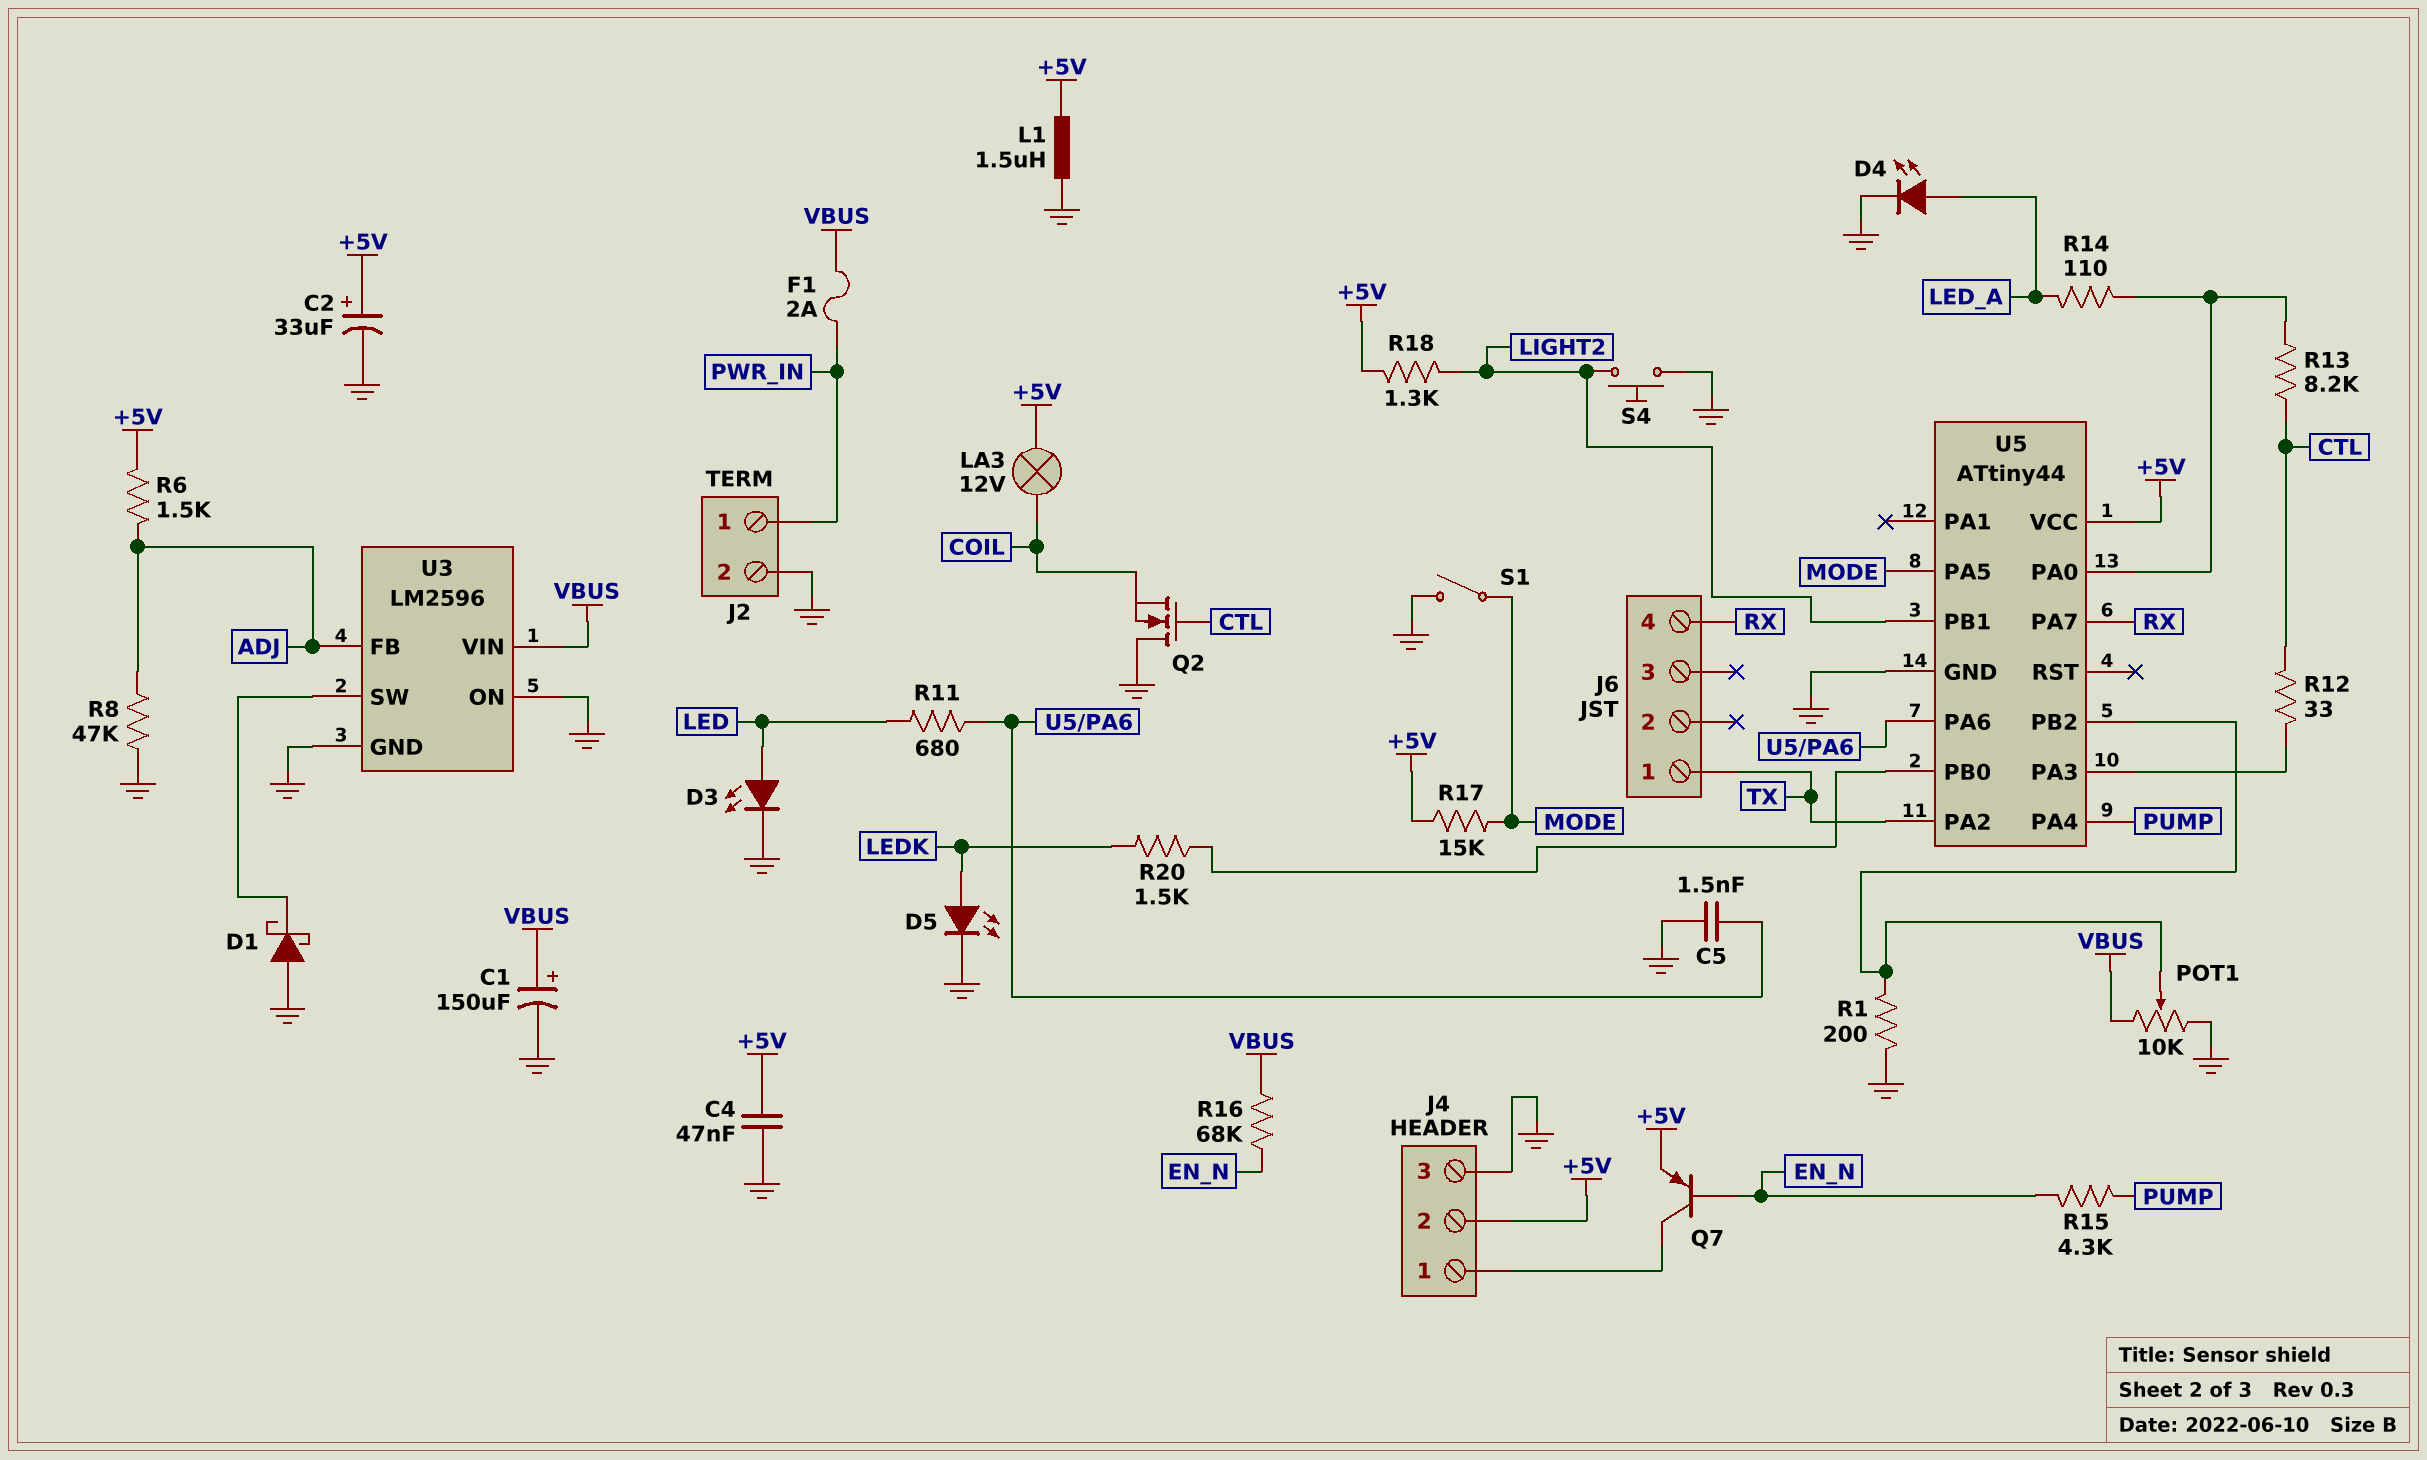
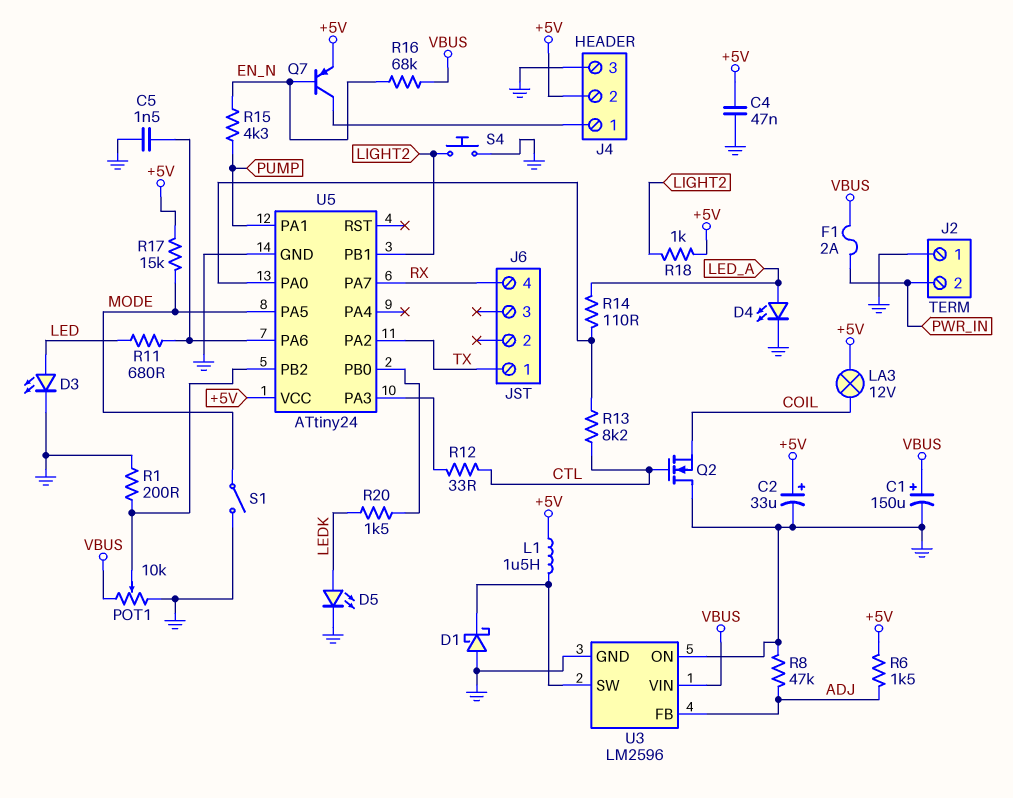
J2 pin 1: PWR_IN -> GND
J2 pin 2: GND -> PWR_IN
L1: 1.5uH (+5V, GND) -> 1.5uH (+5V, U3/SW)
R18: 1.3k (+5V, LIGHT2) -> 1k (+5V, LIGHT2)
U5: ATtiny44 -> ATtiny24
U5 pin PA1: none -> PUMP
U5 pin PA4: PUMP -> none

